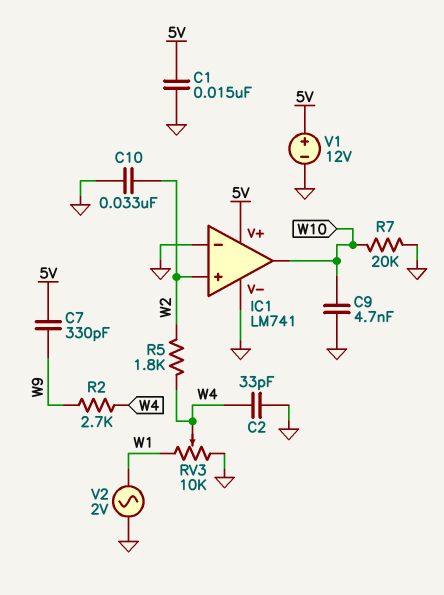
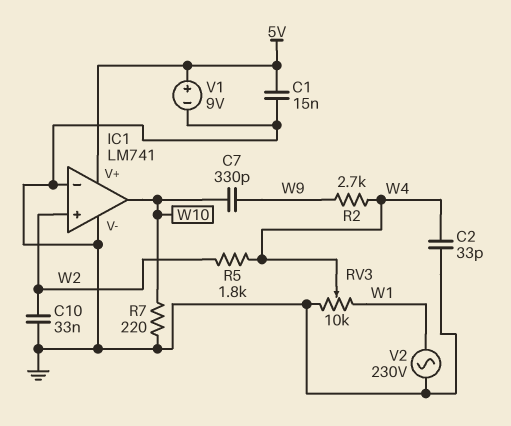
C7: 330pF (5V, W9) -> 330pF (W9, W10)
C9: 4.7nF (GND, W10) -> none
R7: 20k (GND, W10) -> 220 (GND, W10)
V1: 12V (plus 5V, minus GND) -> 9V (plus 5V, minus GND)
V2: AC 2V (GND, W1) -> AC 230V (GND, W1)

